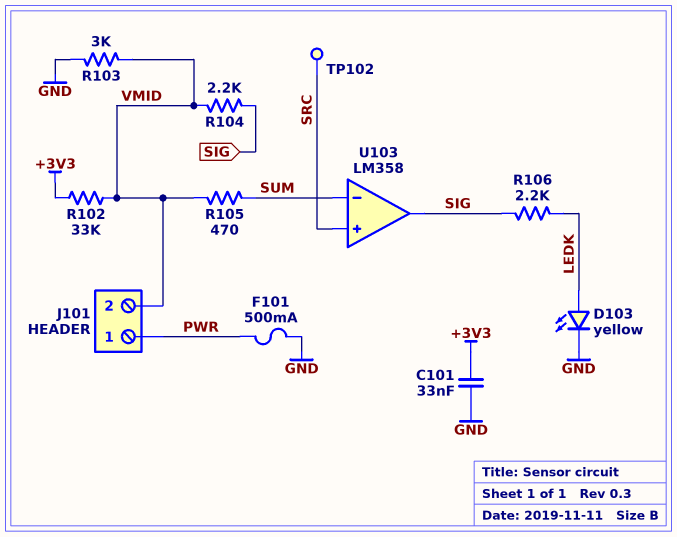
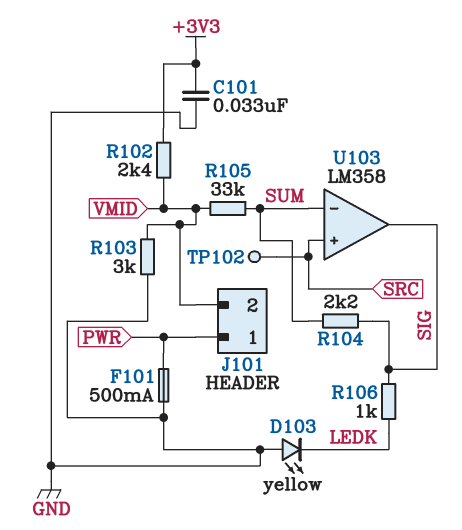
D103: LED yellow (A LEDK, K GND) -> LED yellow (A GND, K LEDK)
R102: 33k (+3V3, VMID) -> 2.4k (+3V3, VMID)
R104: 2.2k (SIG, VMID) -> 2.2k (SIG, SUM)
R105: 470 (SUM, VMID) -> 33k (SUM, VMID)
R106: 2.2k (LEDK, SIG) -> 1k (LEDK, SIG)

